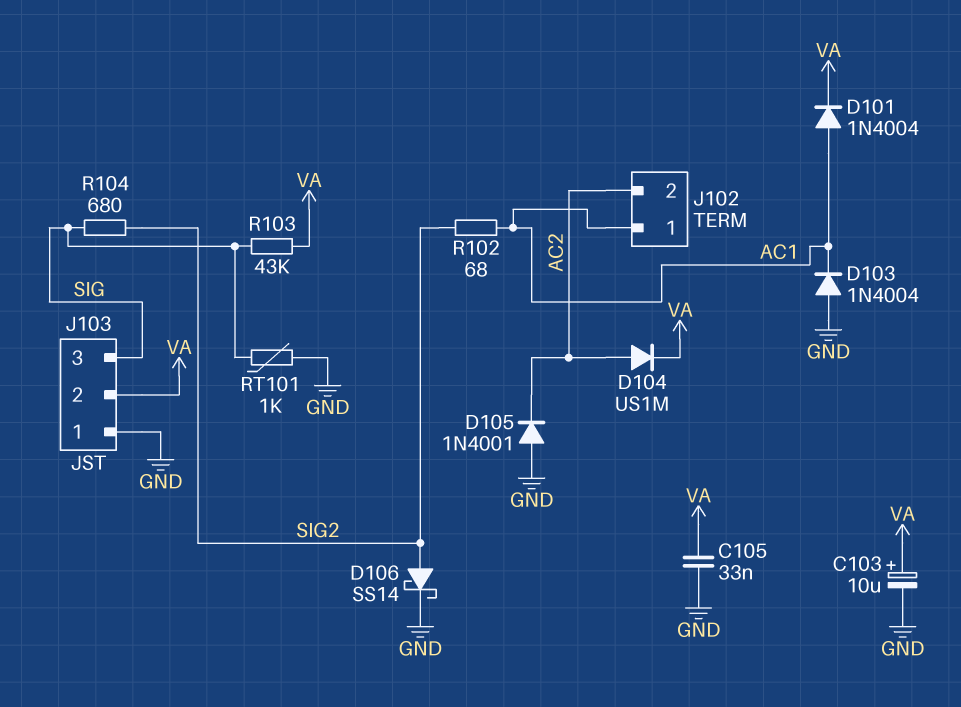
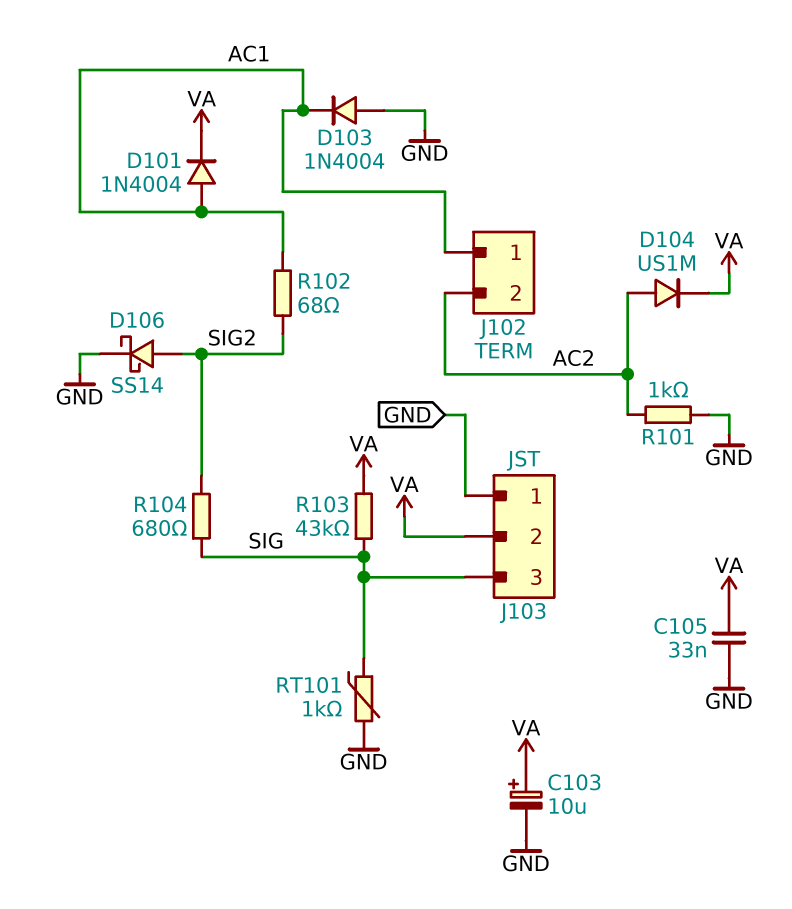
D105: diode 1N4001 (A GND, K AC2) -> none
R101: none -> 1k (AC2, GND)

